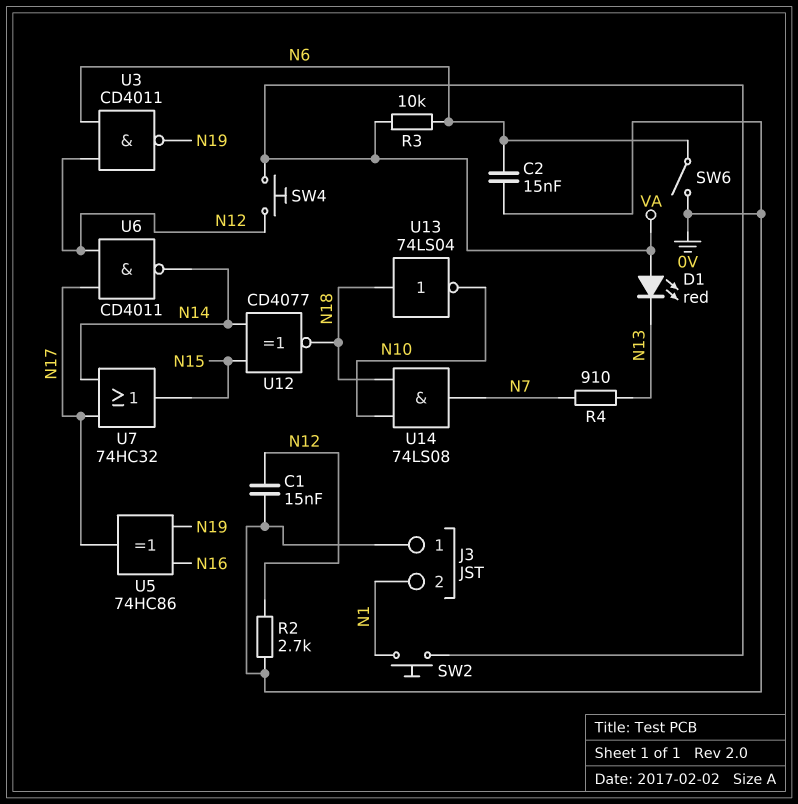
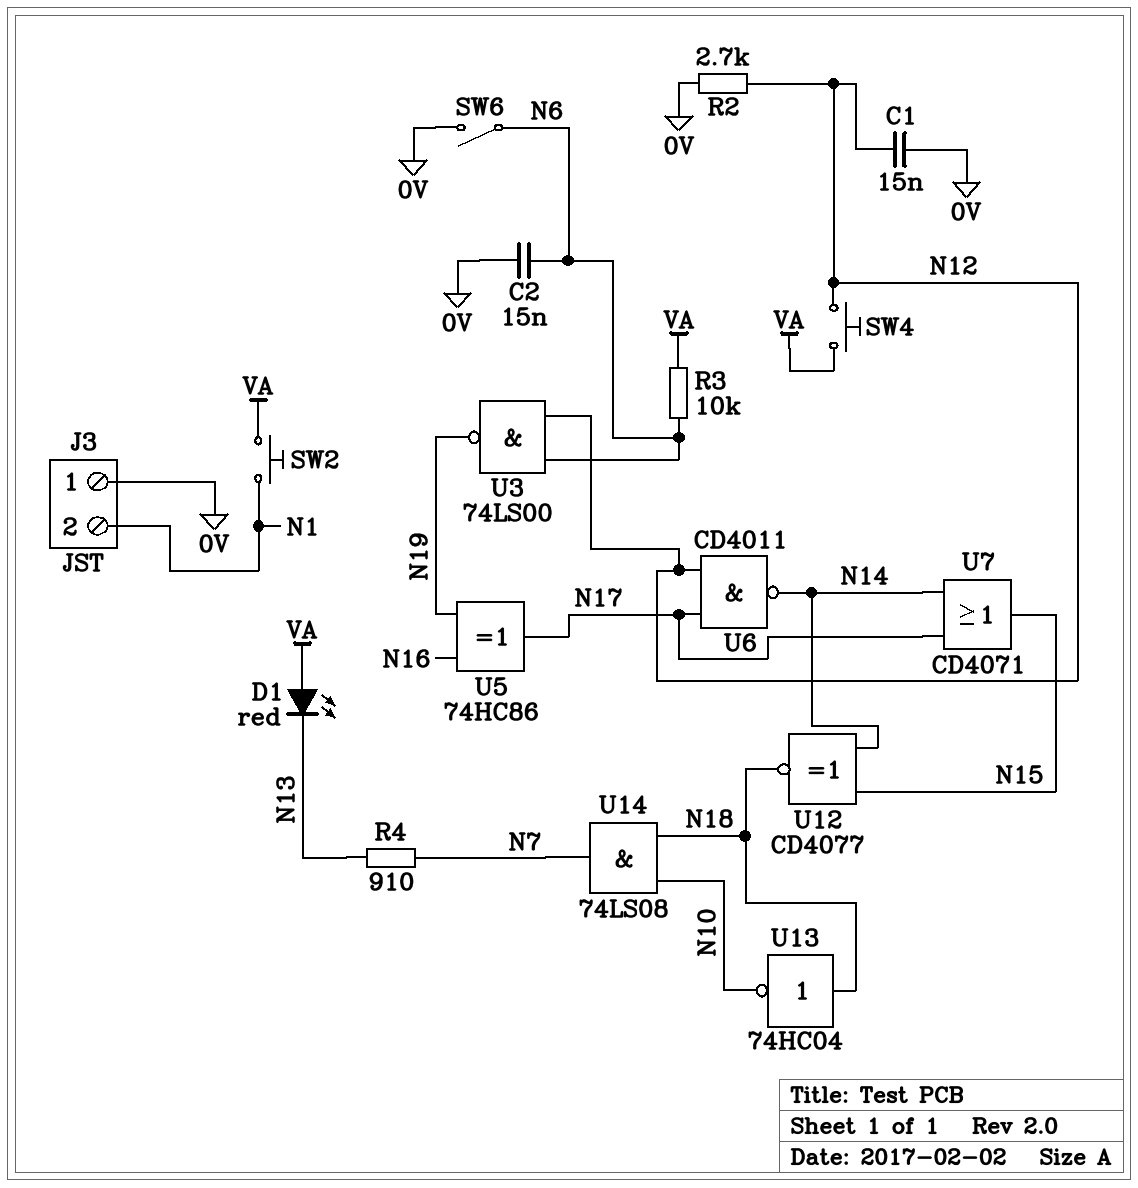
U3: NAND CD4011 (in N6, in N12, out N19) -> NAND 74LS00 (in N6, in N12, out N19)
U7: OR 74HC32 (in N14, in N17, out N15) -> OR CD4071 (in N14, in N17, out N15)
U13: NOT 74LS04 (in N18, out N10) -> NOT 74HC04 (in N18, out N10)

